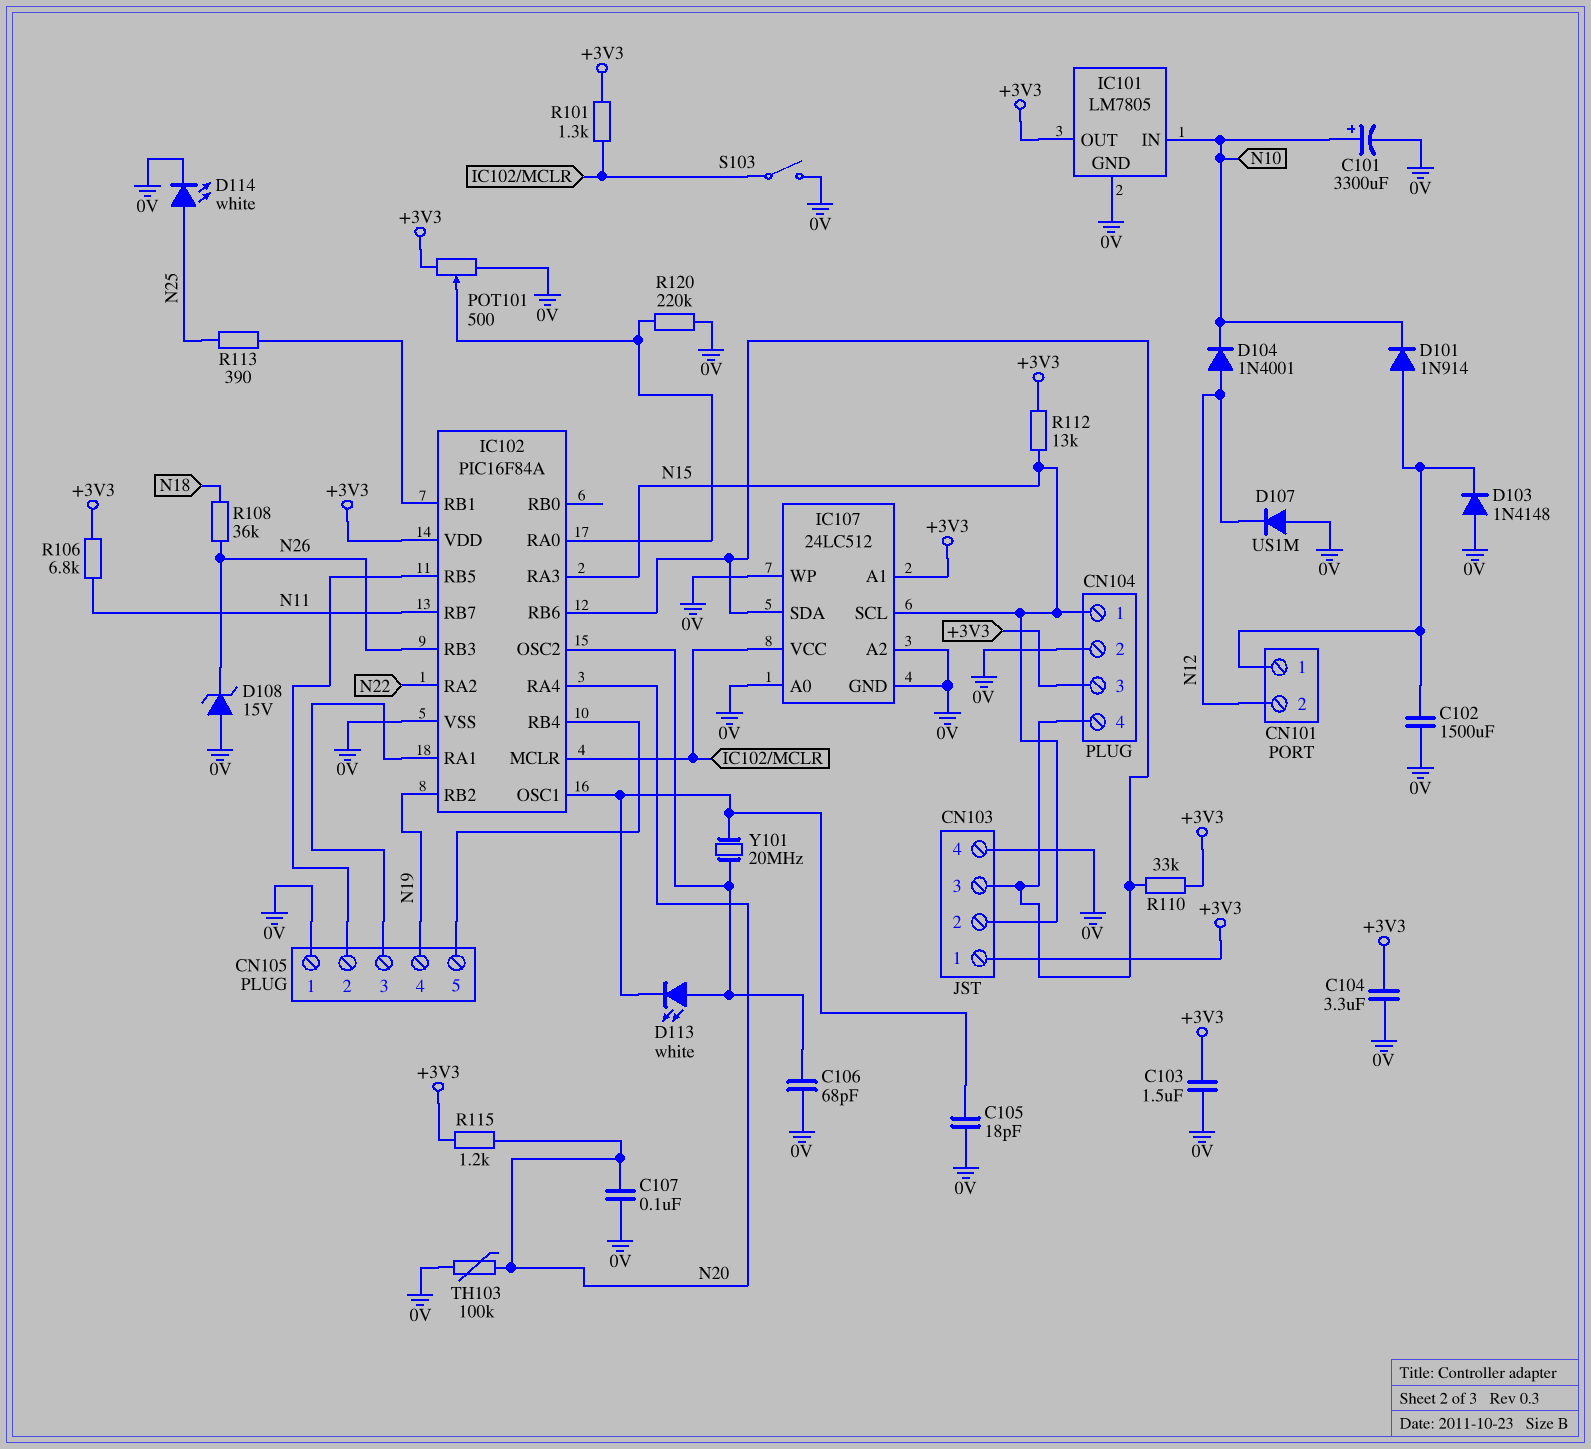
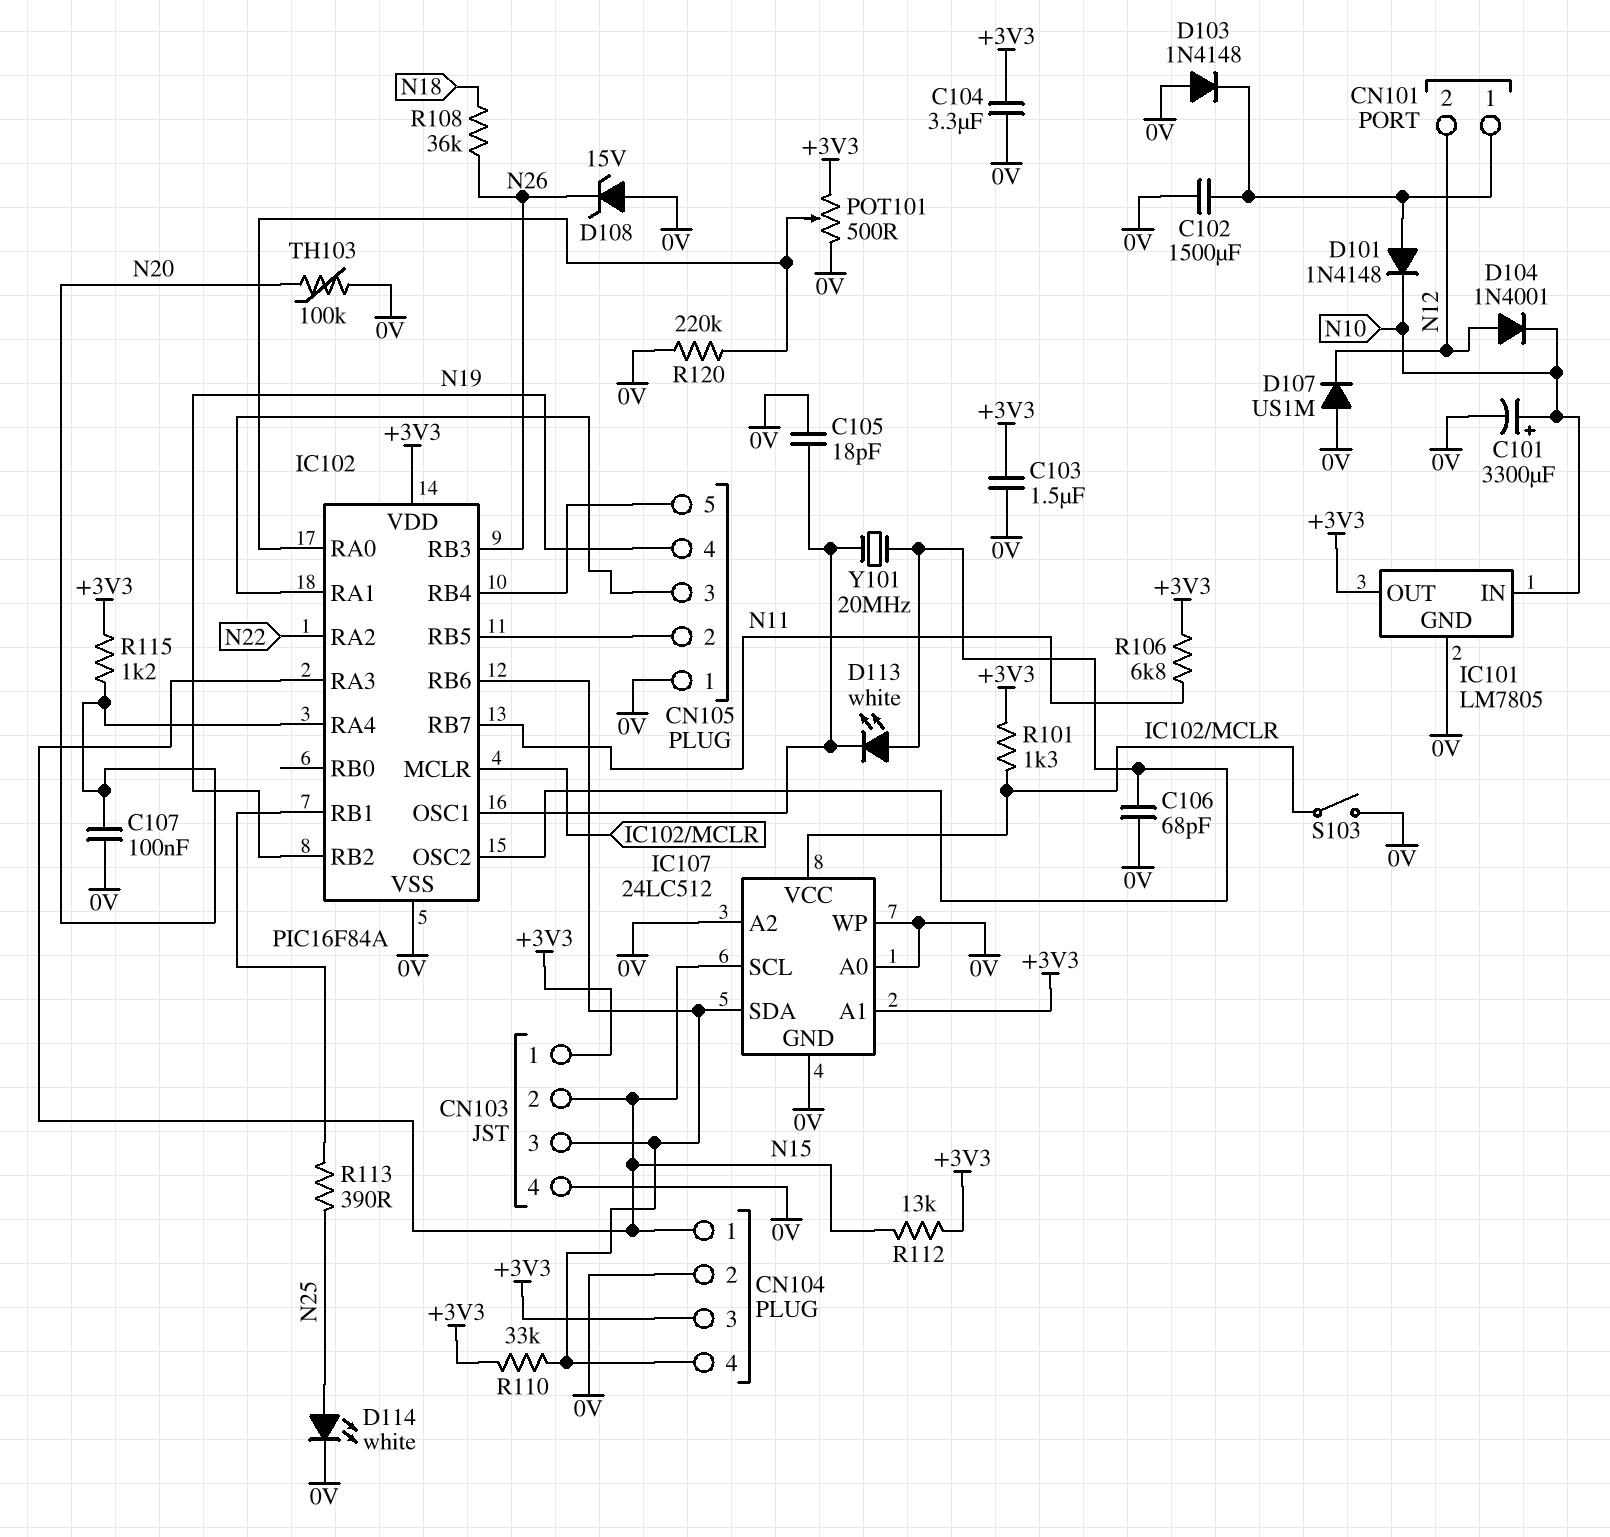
D101: diode 1N914 (A CN101/1, K N10) -> diode 1N4148 (A CN101/1, K N10)

